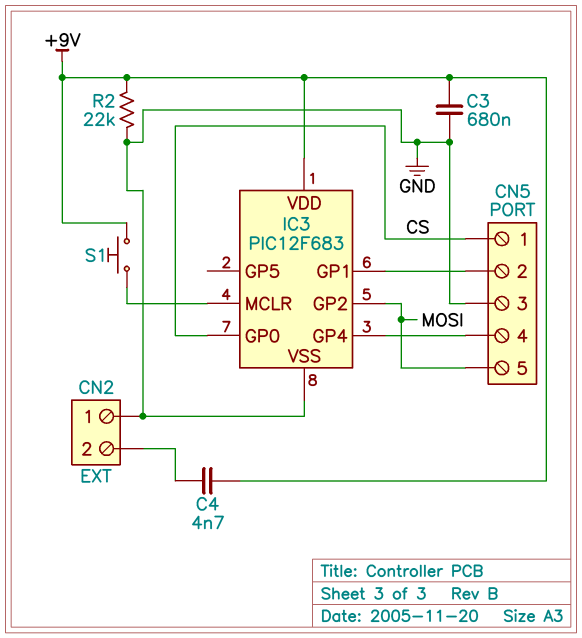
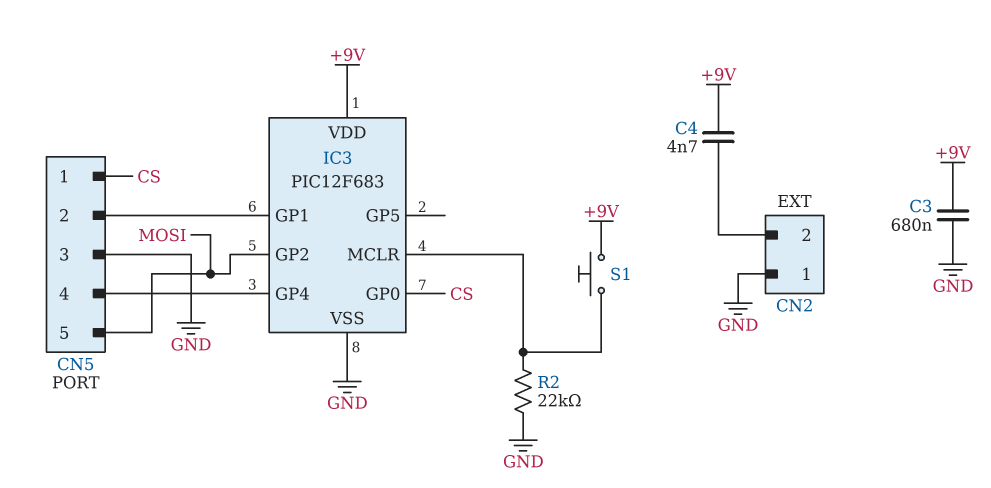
R2: 22k (+9V, GND) -> 22k (GND, IC3/MCLR)

